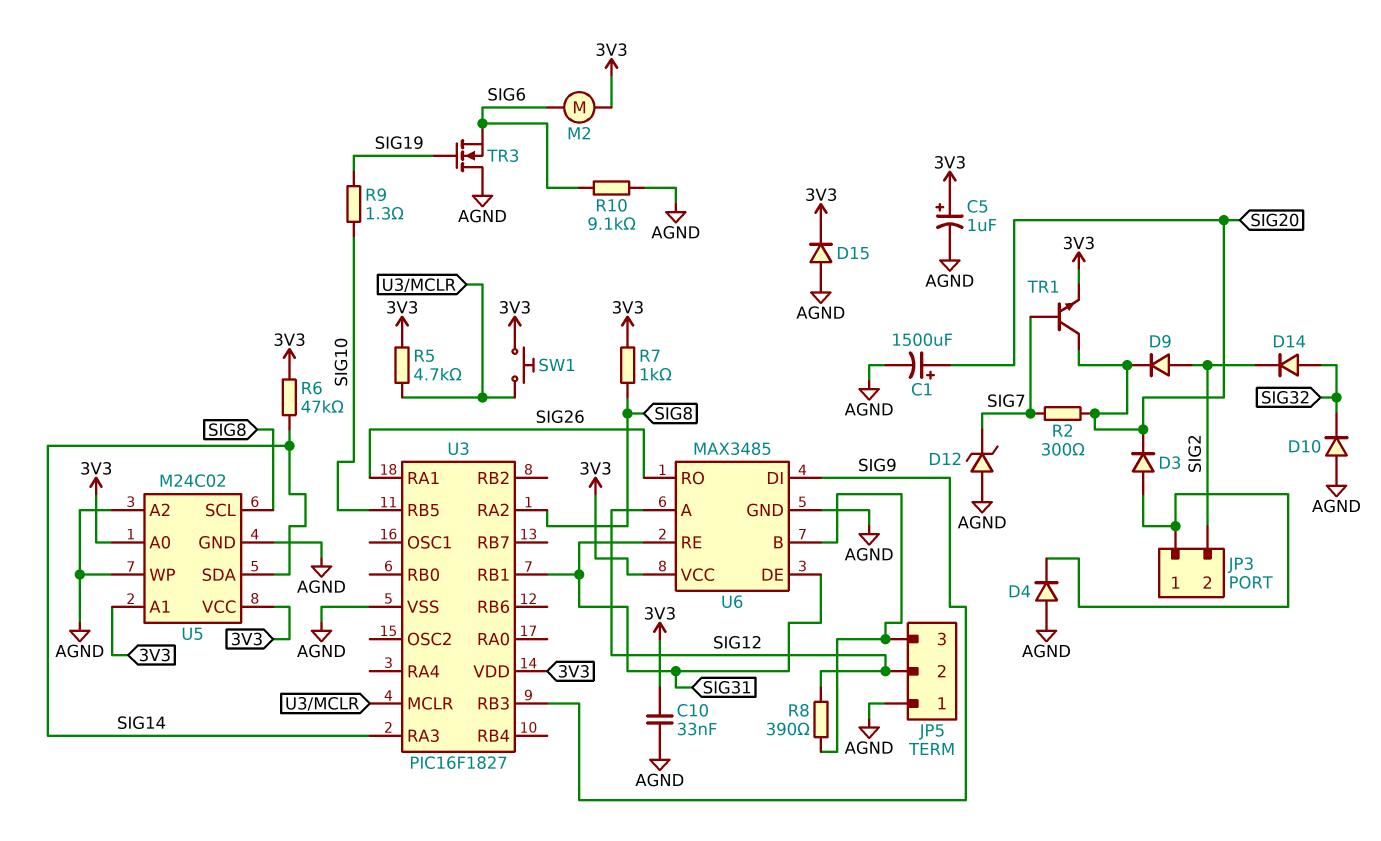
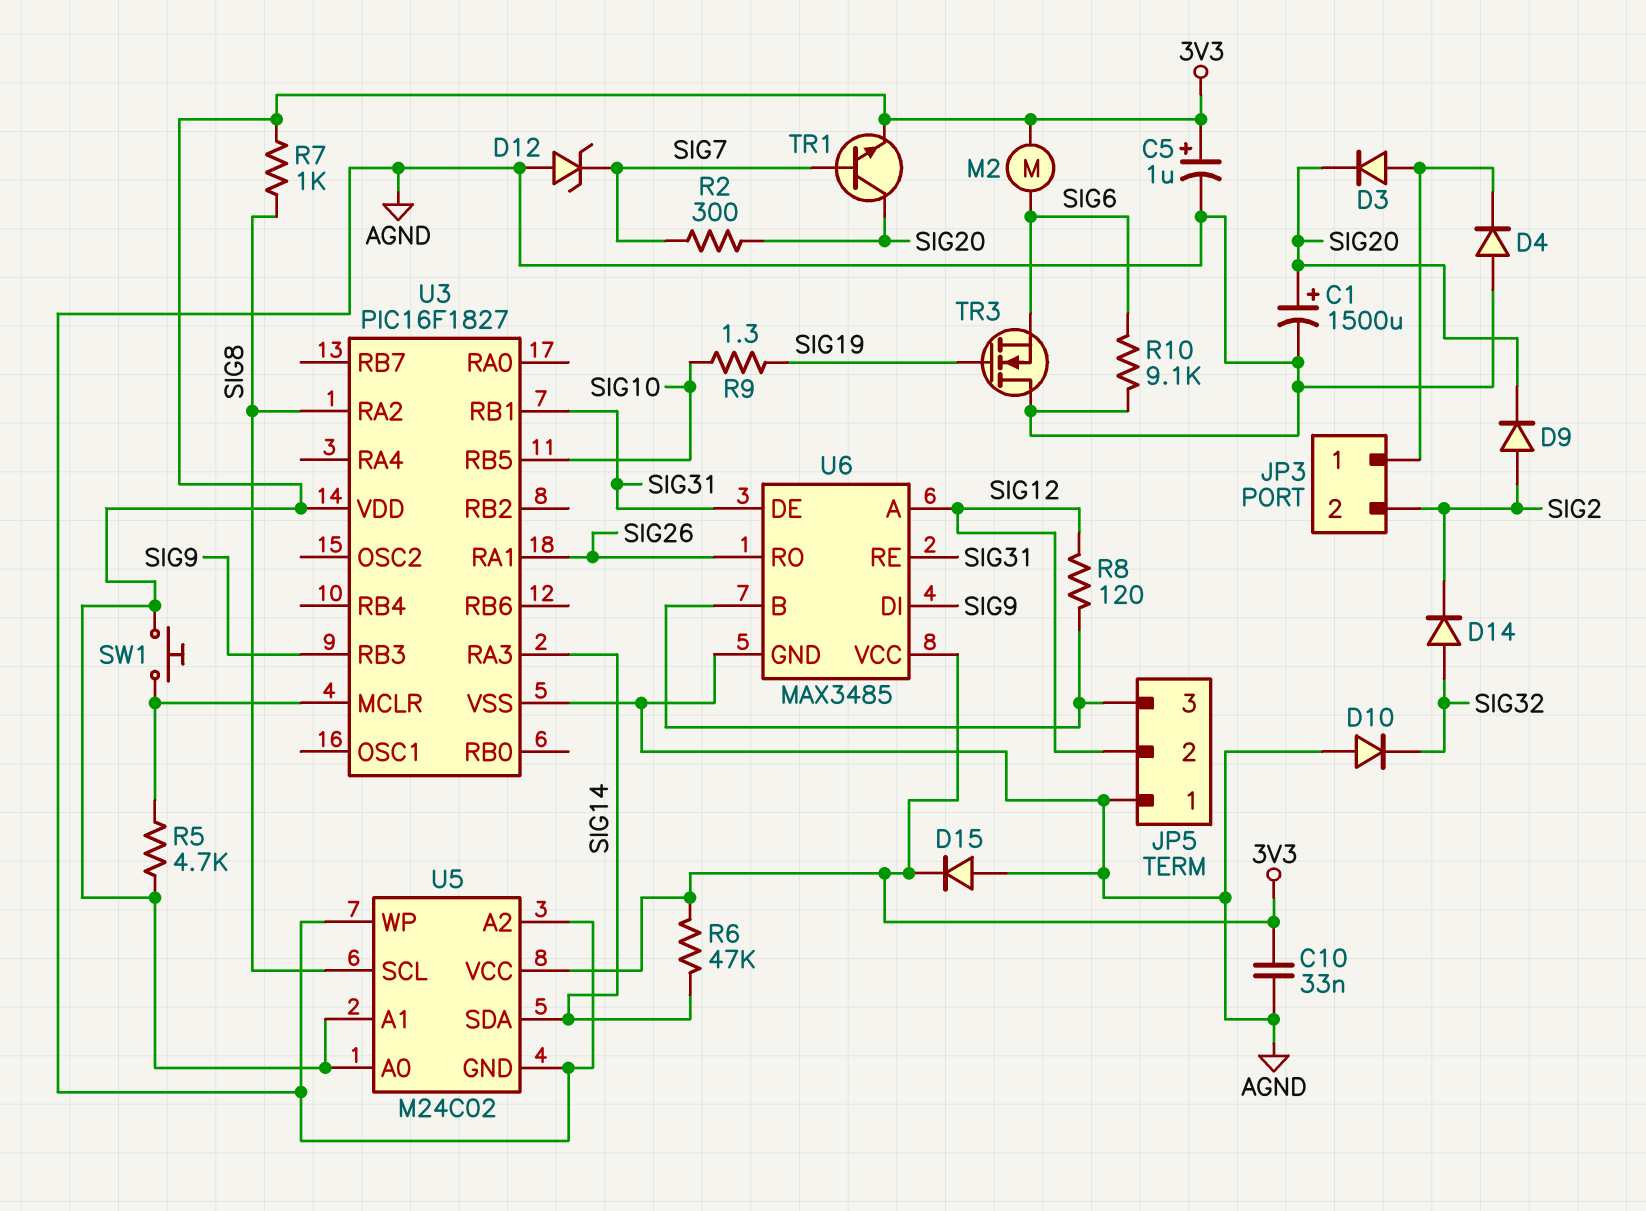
R8: 390 (JP5/3, SIG12) -> 120 (JP5/3, SIG12)

